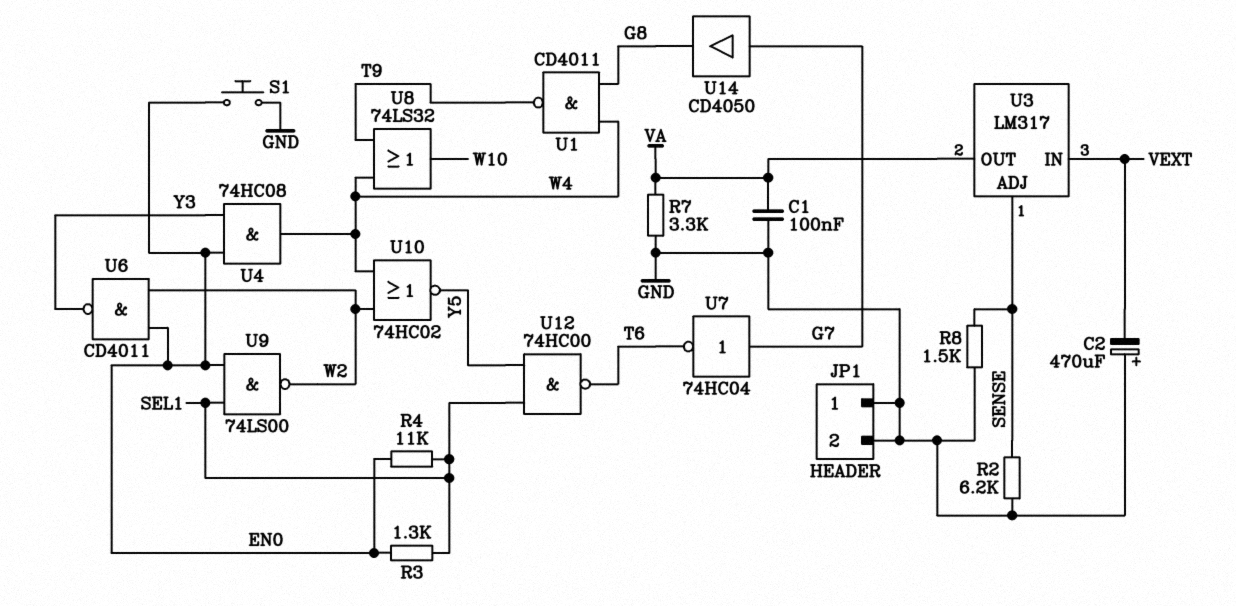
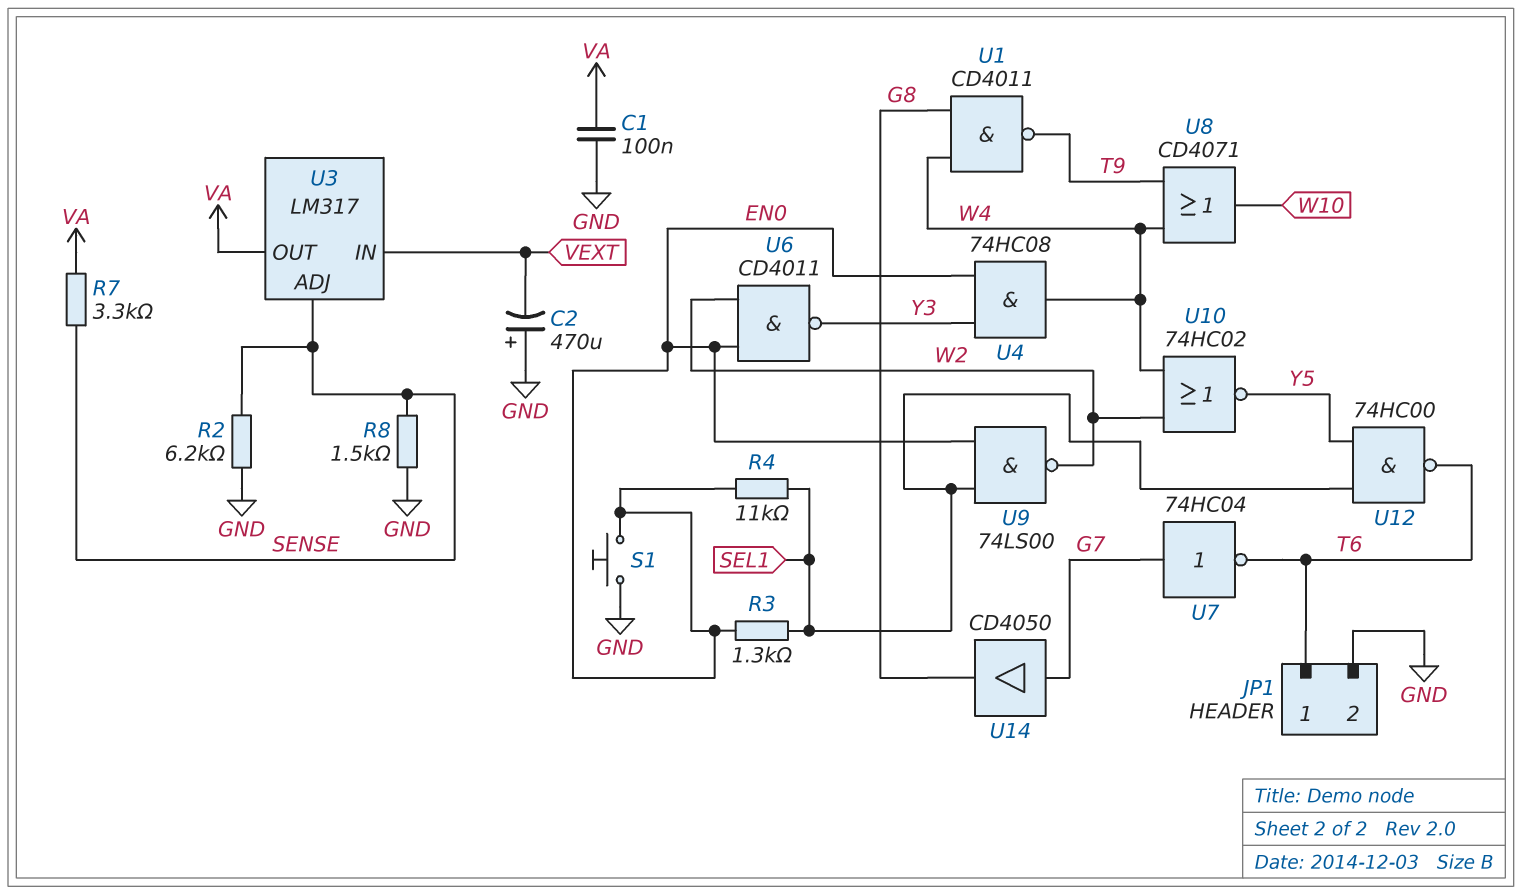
JP1 pin 1: GND -> T6
R7: 3.3k (GND, VA) -> 3.3k (SENSE, VA)
U8: OR 74LS32 (in T9, in W4, out W10) -> OR CD4071 (in T9, in W4, out W10)

